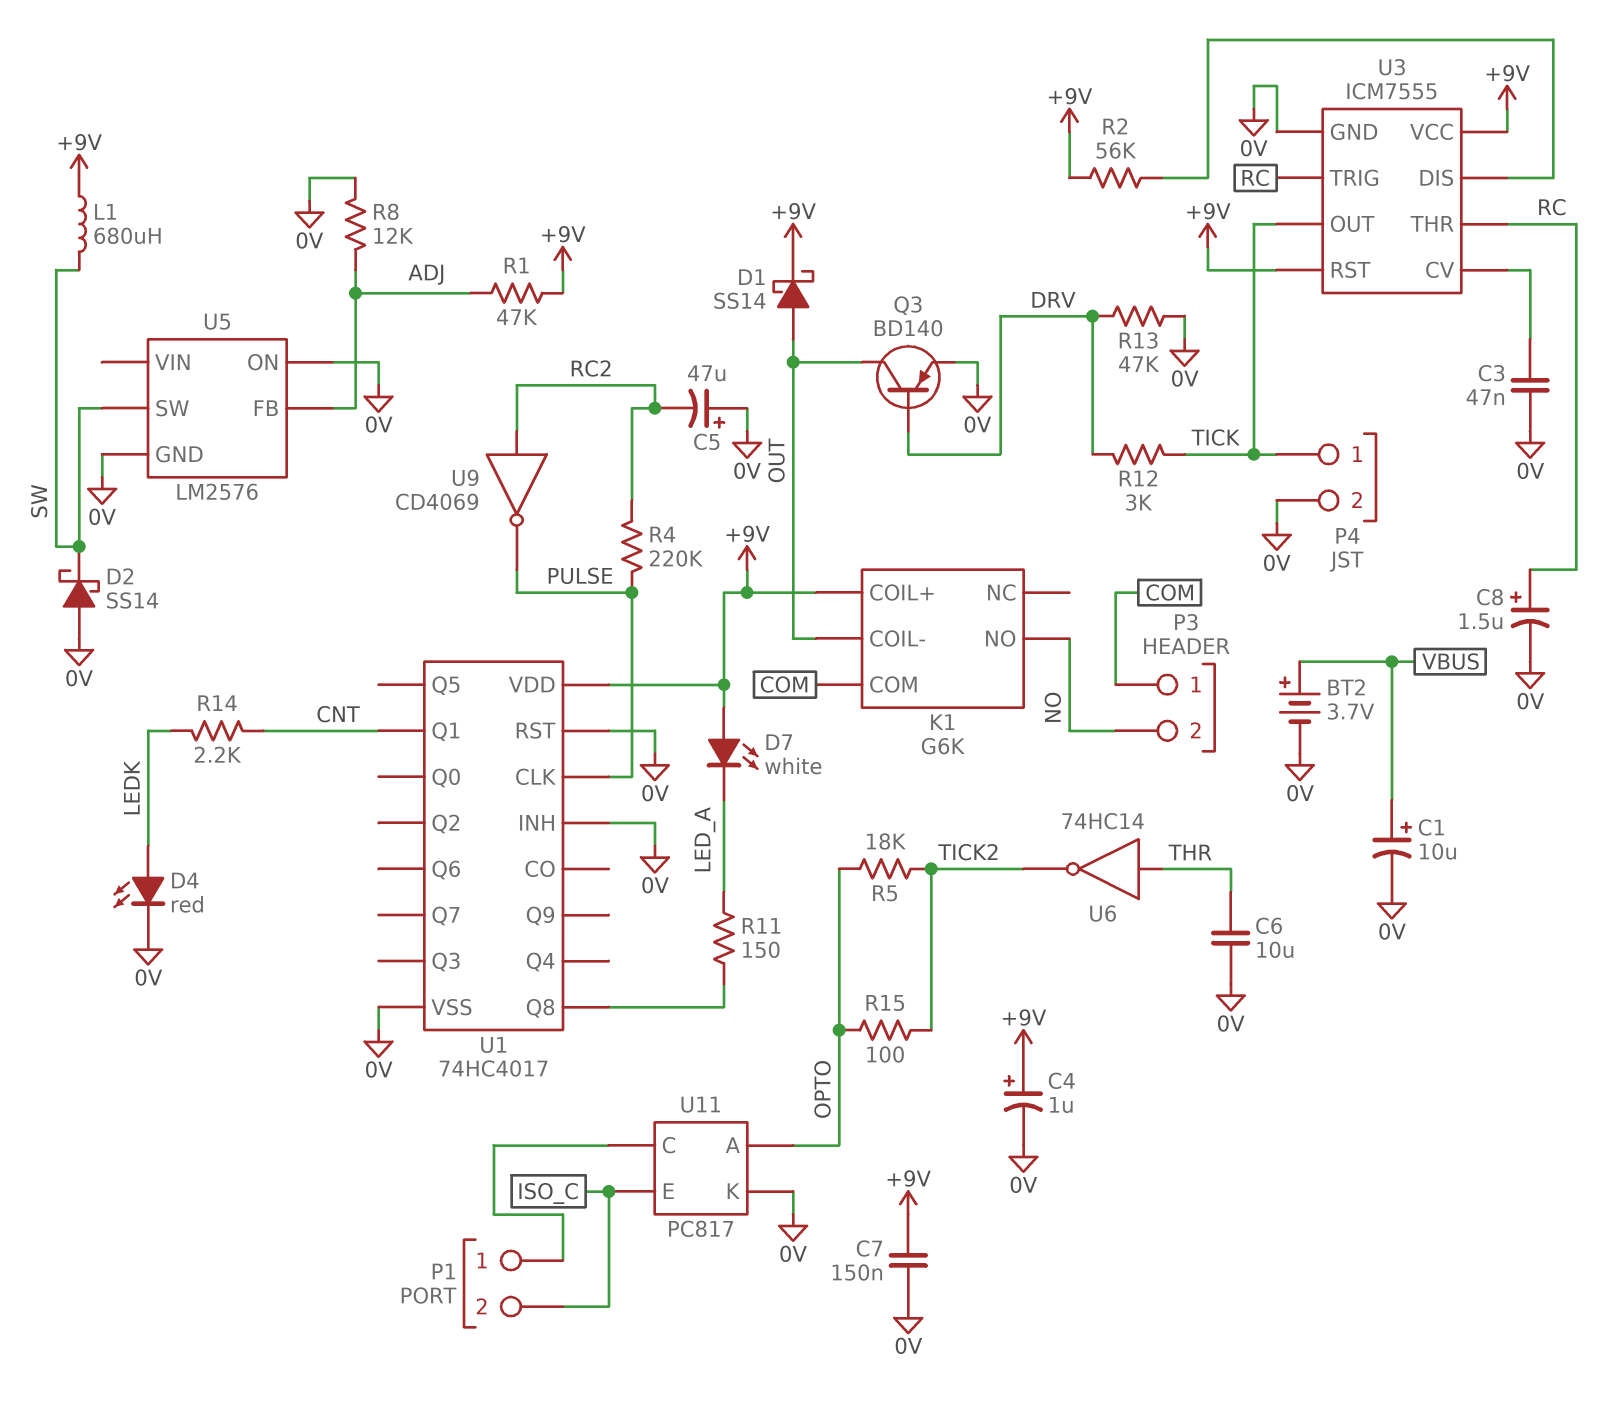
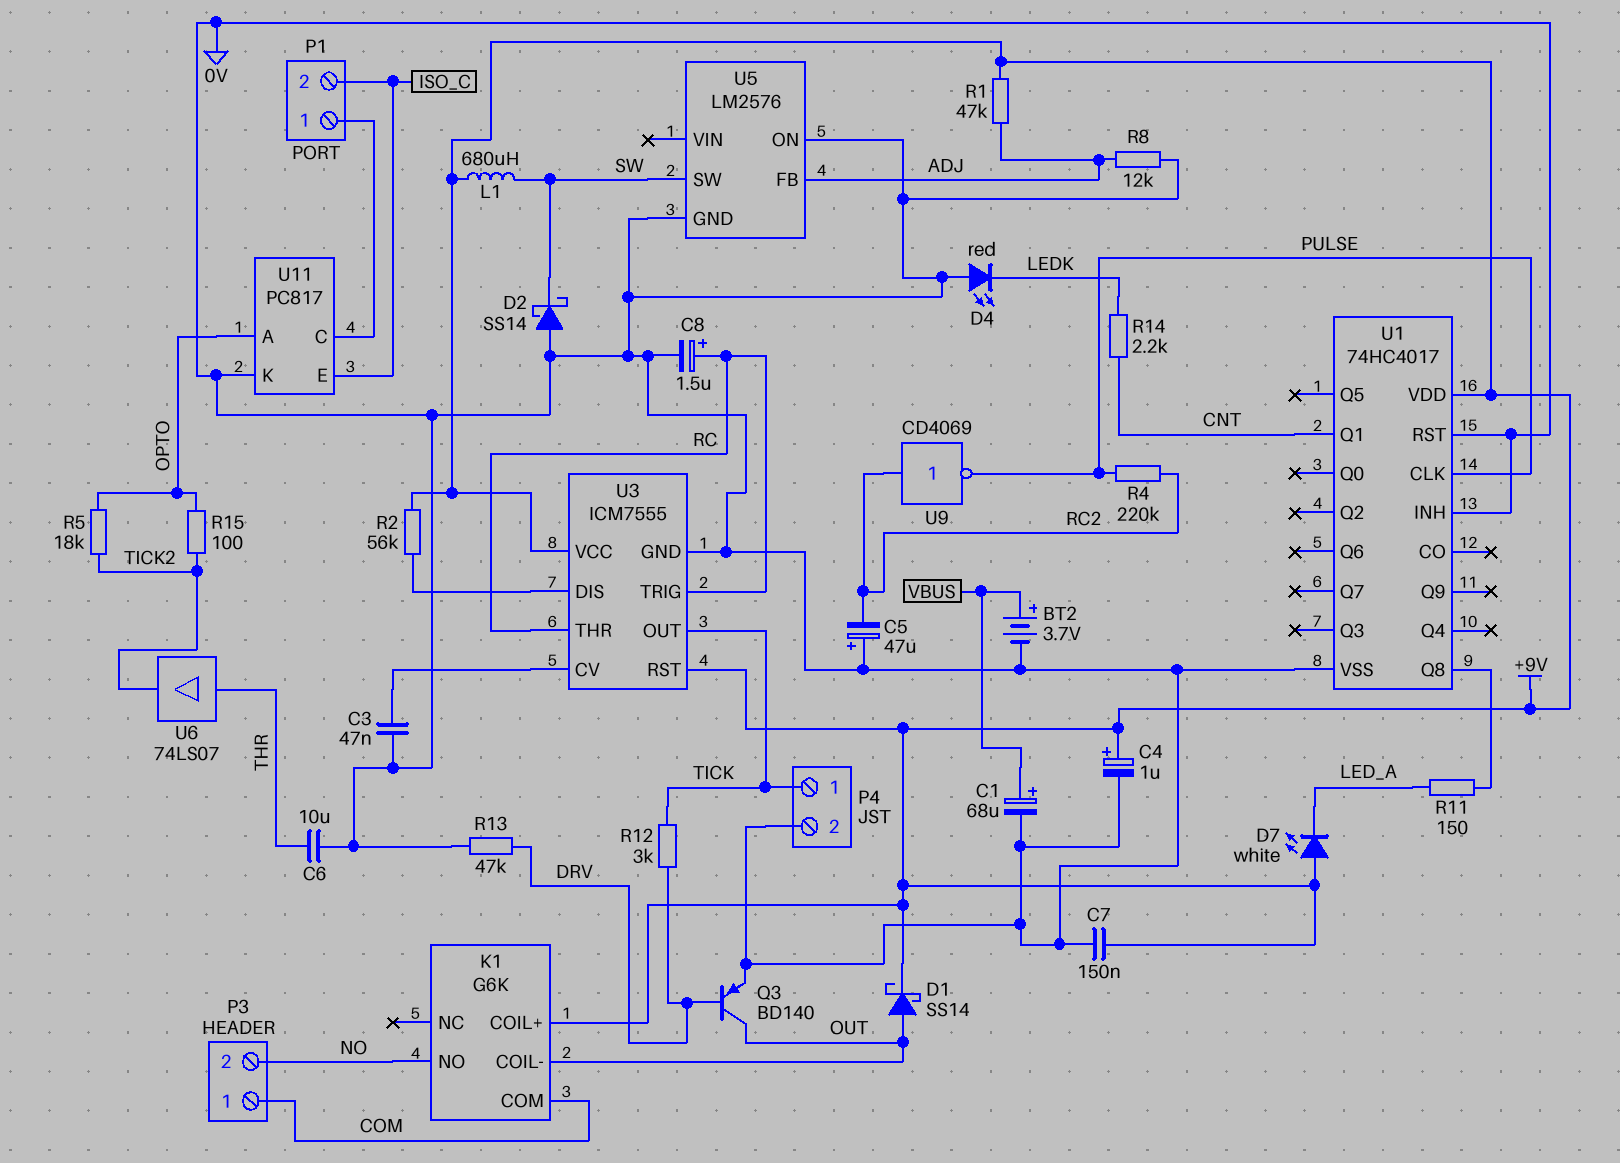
C1: 10uF (plus VBUS, minus 0V) -> 68uF (plus VBUS, minus 0V)
D4: LED red (A LEDK, K 0V) -> LED red (A 0V, K LEDK)
U6: NOT 74HC14 (in THR, out TICK2) -> buffer 74LS07 (in THR, out TICK2)

